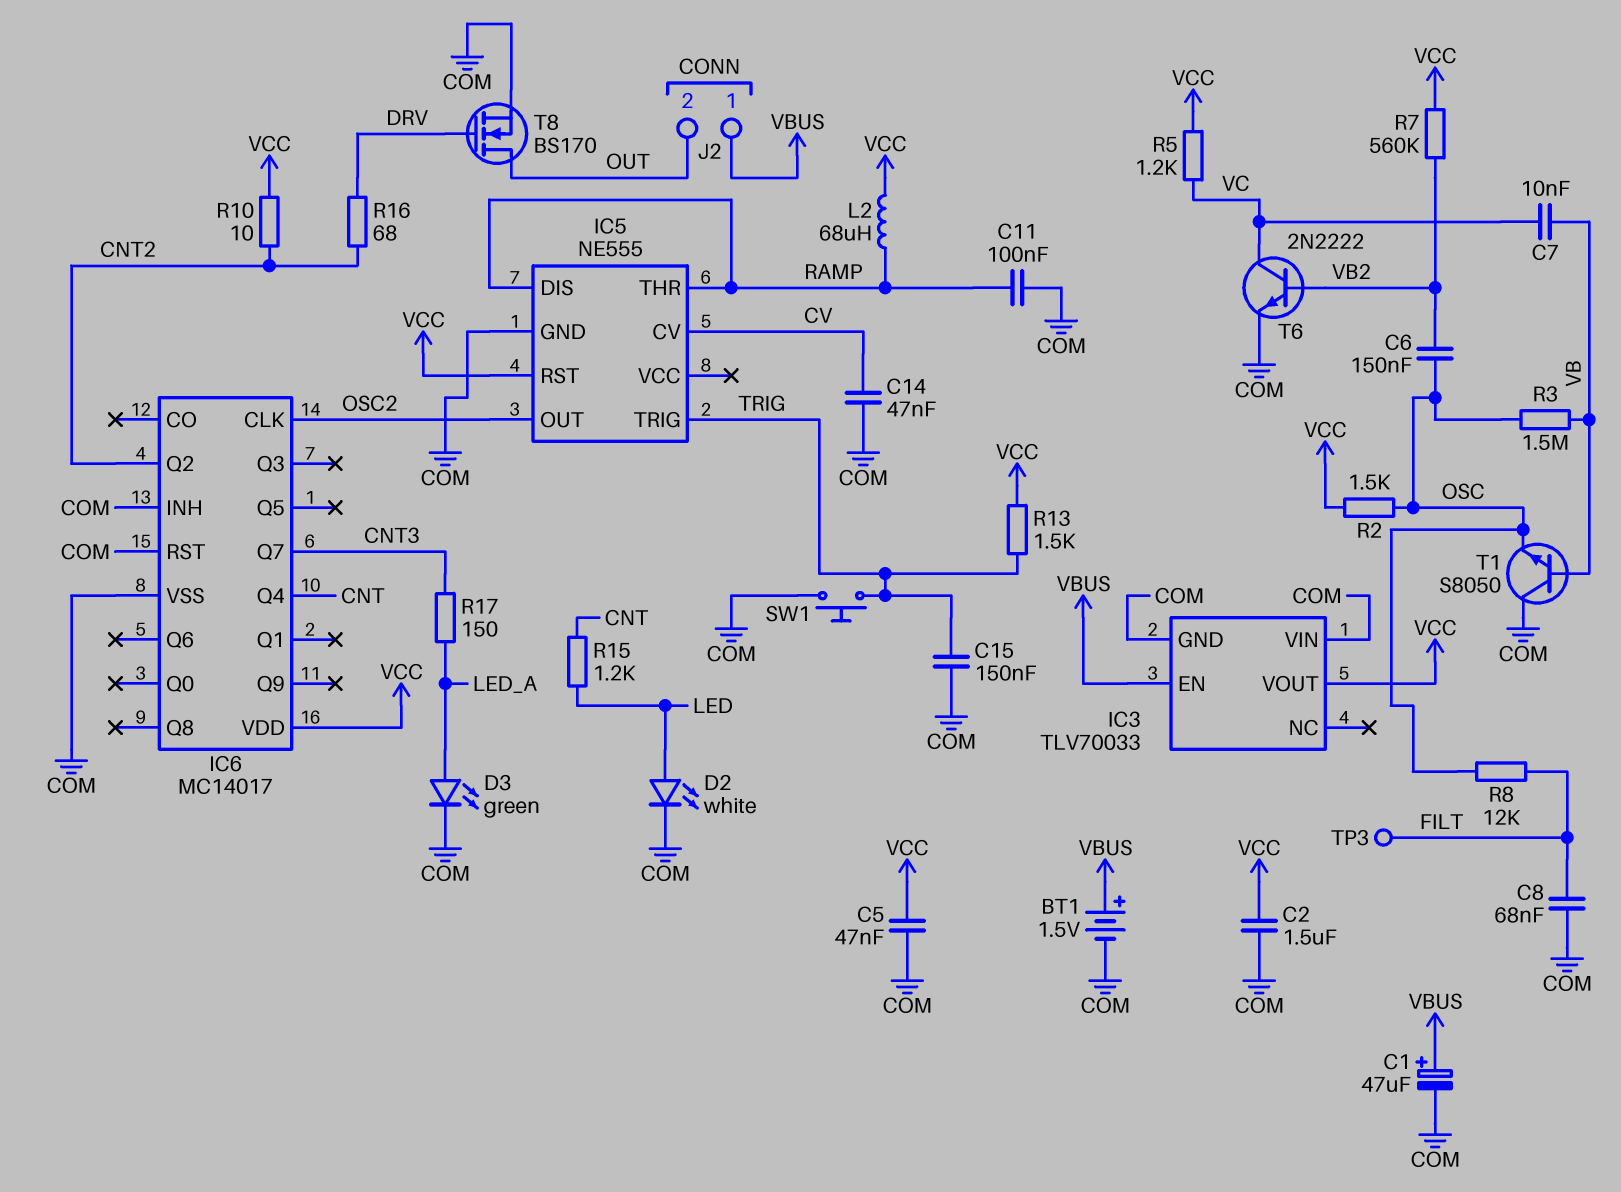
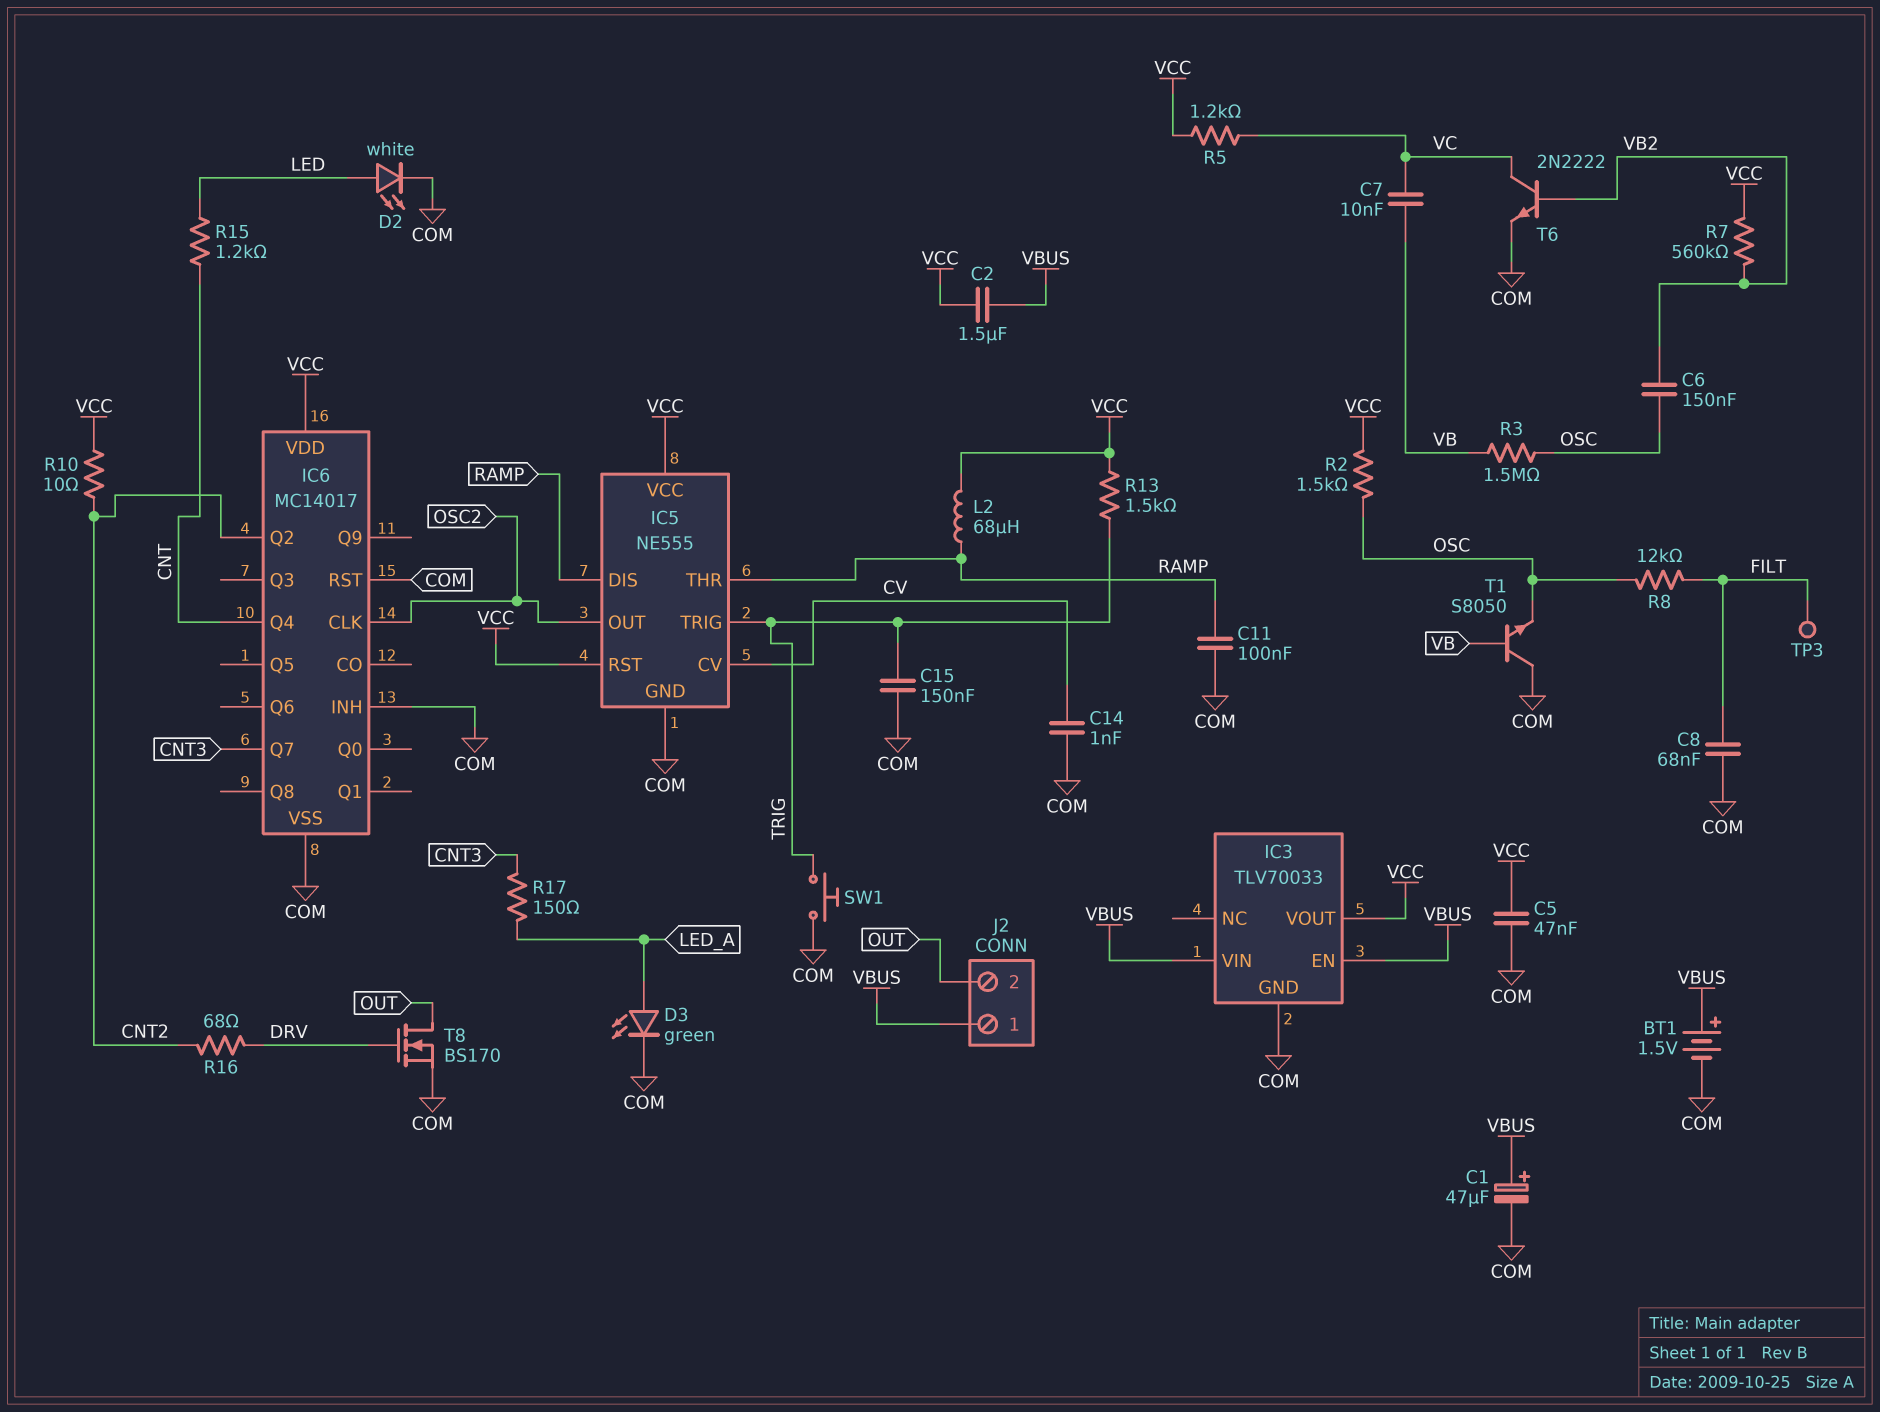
C2: 1.5uF (COM, VCC) -> 1.5uF (VBUS, VCC)
C14: 47nF (COM, CV) -> 1nF (COM, CV)
IC3 pin VIN: COM -> VBUS
IC5 pin VCC: none -> VCC

